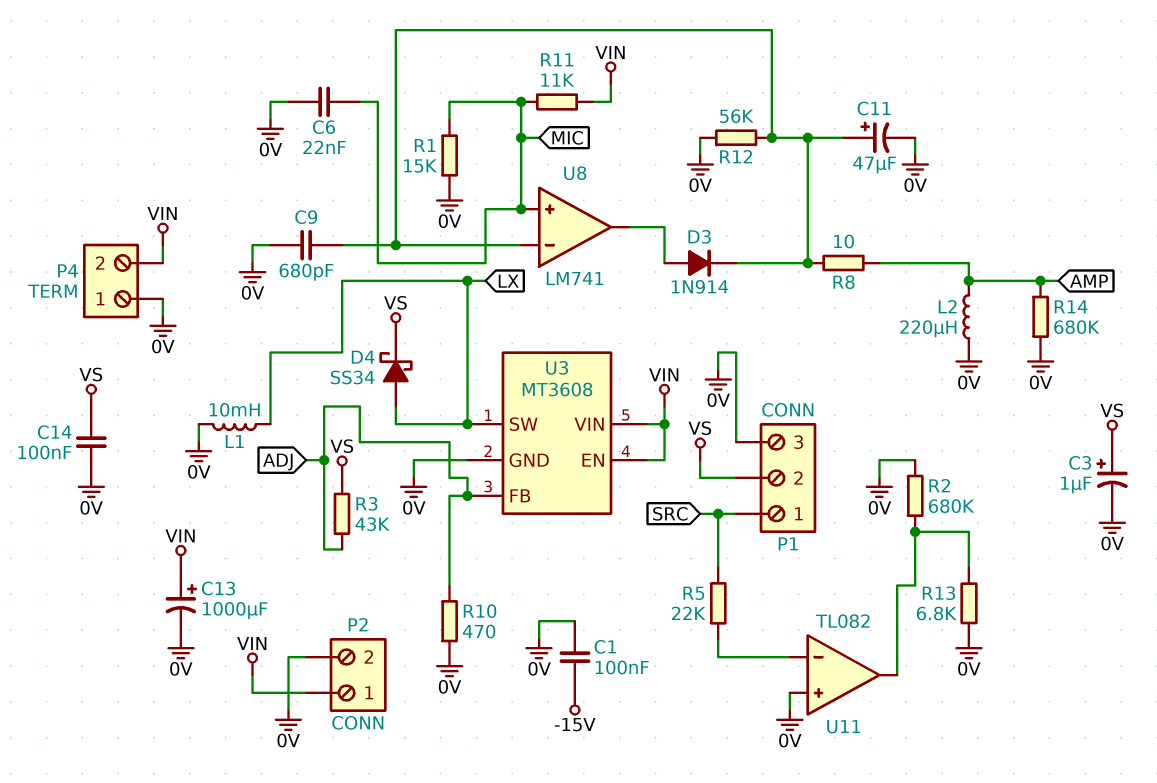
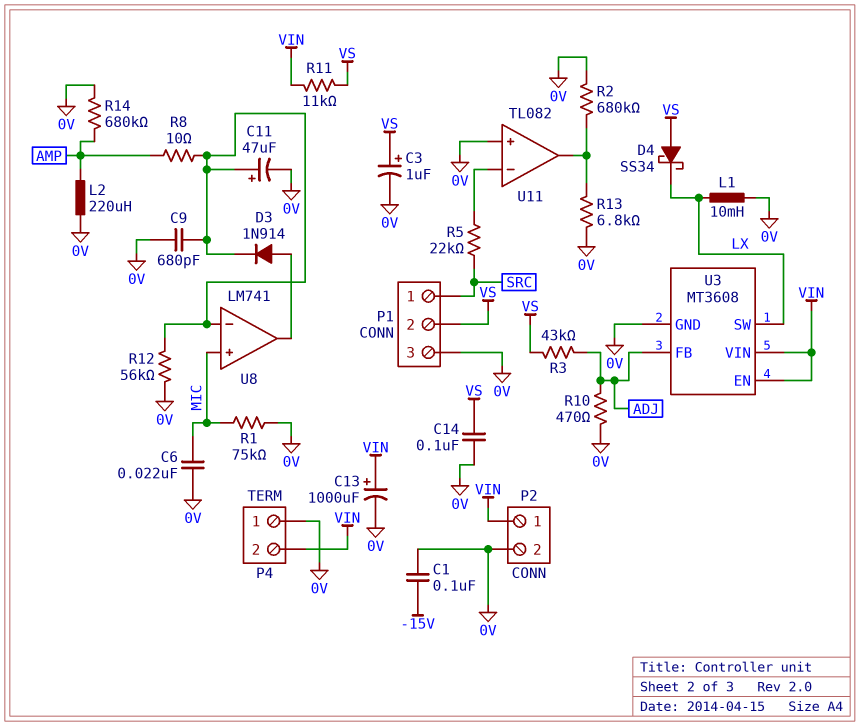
D4: schottky SS34 (A LX, K VS) -> schottky SS34 (A VS, K LX)
R1: 15k (0V, MIC) -> 75k (0V, MIC)
R11: 11k (MIC, VIN) -> 11k (VIN, VS)

